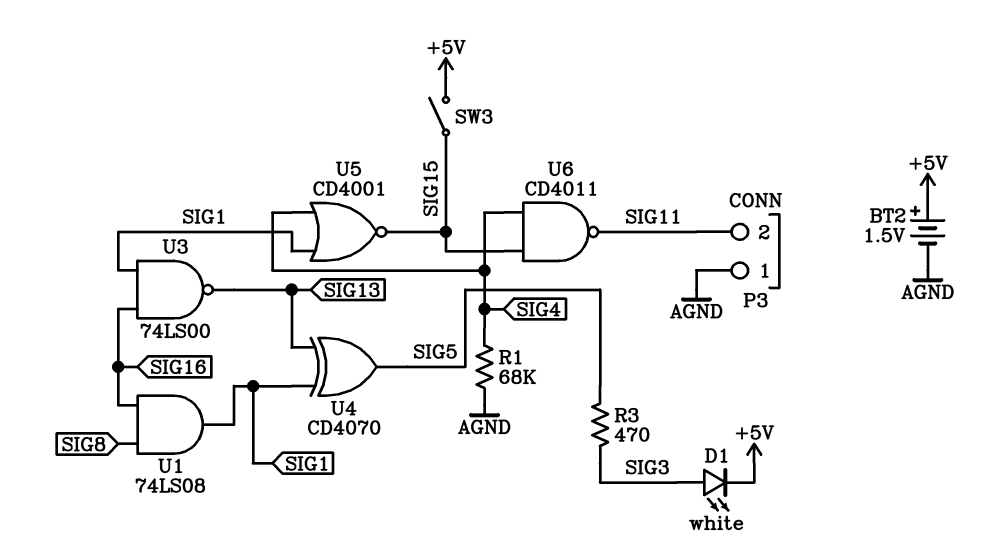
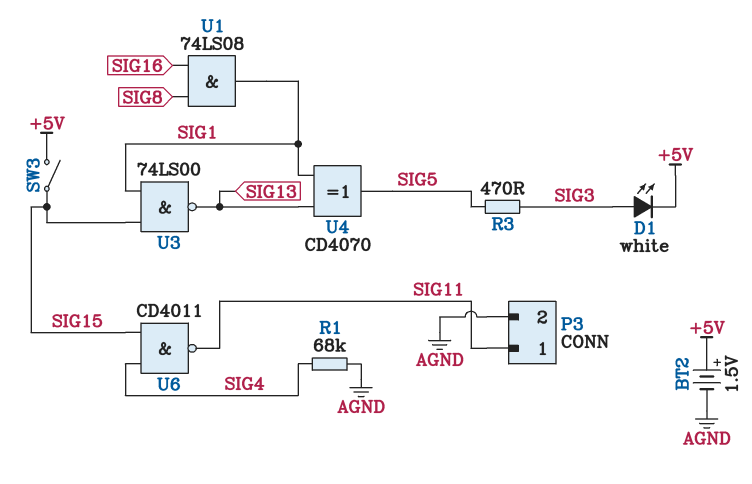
P3 pin 1: AGND -> SIG11
P3 pin 2: SIG11 -> AGND
U3: NAND 74LS00 (in SIG1, in SIG16, out SIG13) -> NAND 74LS00 (in SIG1, in SIG15, out SIG13)
U5: NOR CD4001 (in SIG1, in SIG4, out SIG15) -> none

